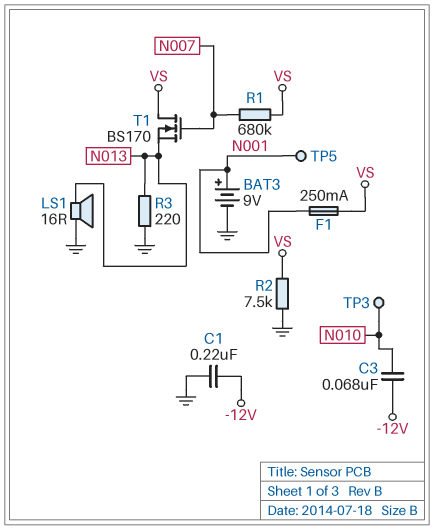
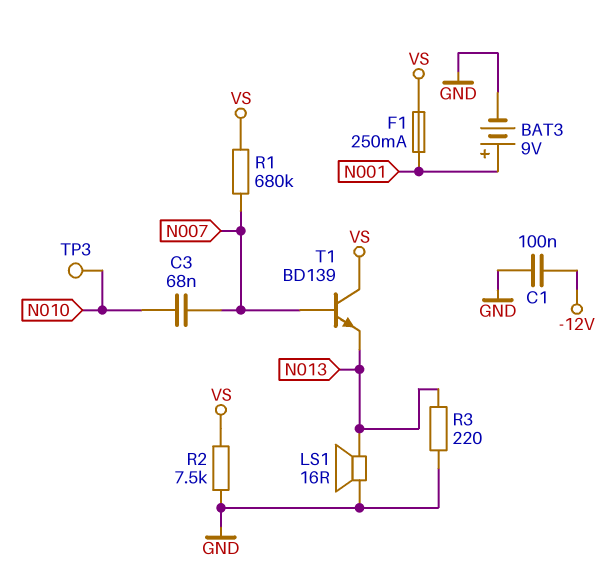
C1: 220nF (-12V, GND) -> 100nF (-12V, GND)
C3: 68nF (-12V, N010) -> 68nF (N007, N010)
T1: NMOS BS170 (G N007, D VS, S N013) -> NPN BD139 (B N007, C VS, E N013)
TP5: test point (N001) -> none

